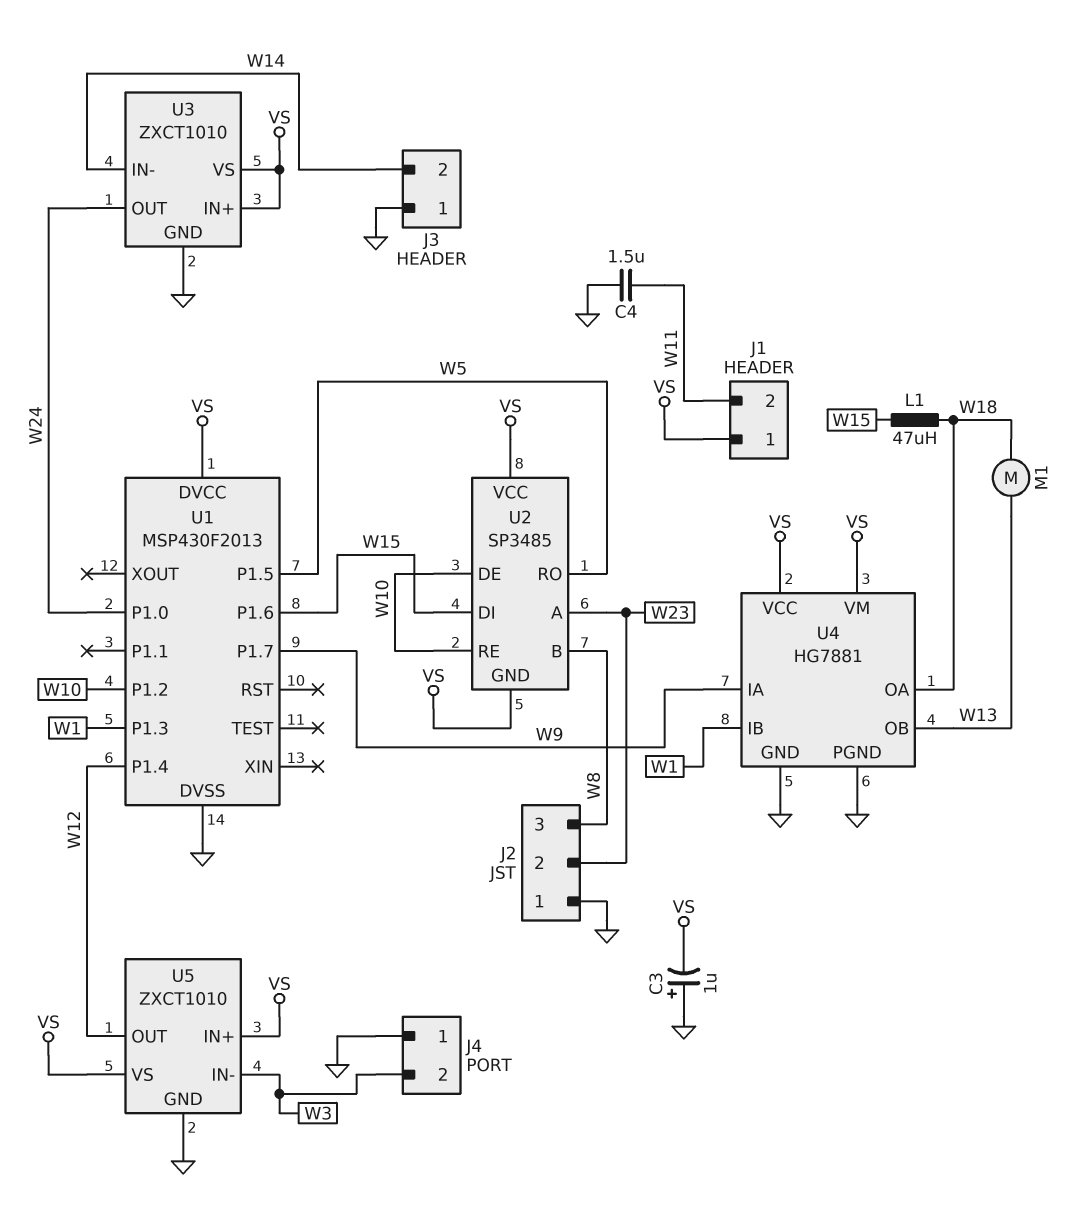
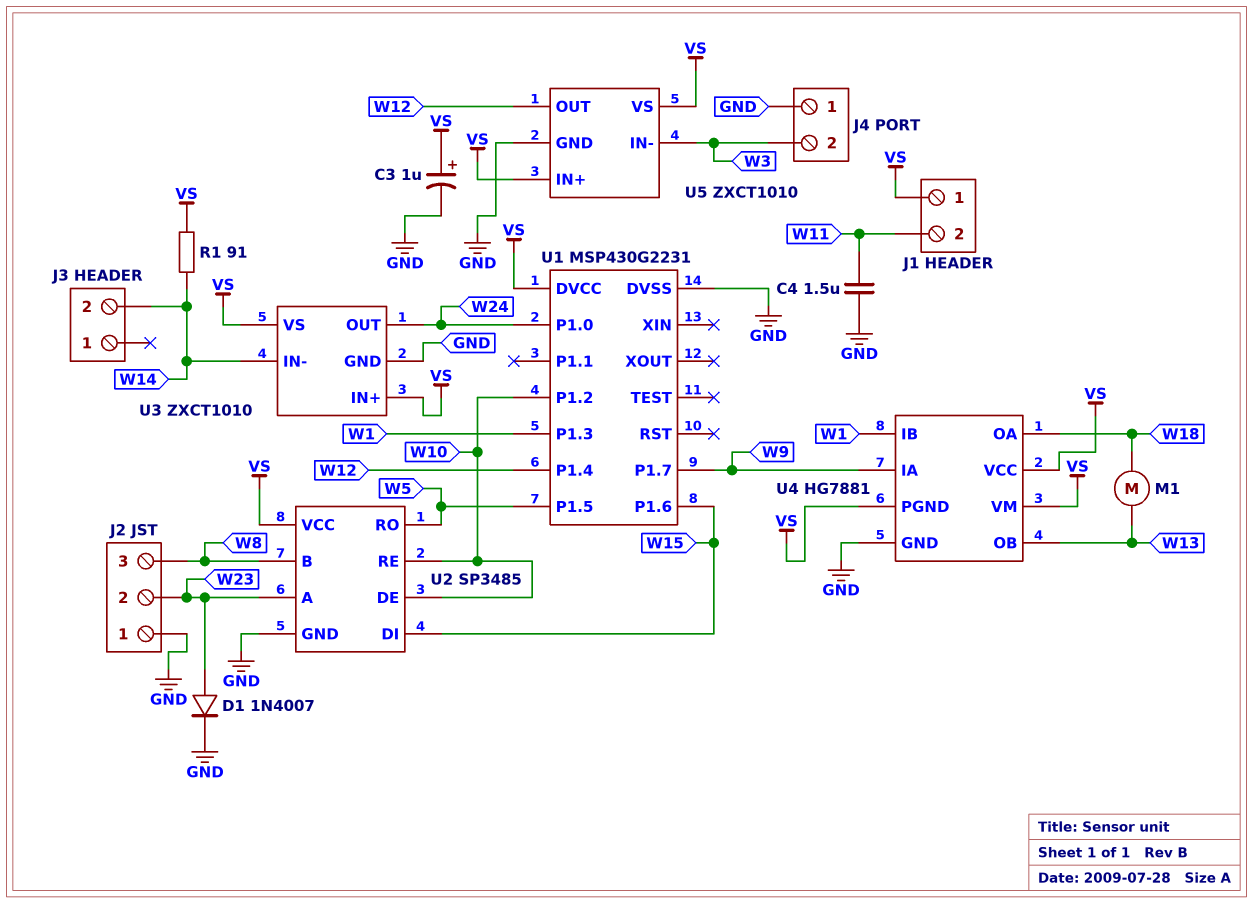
C3: 1uF (plus GND, minus VS) -> 1uF (plus VS, minus GND)
D1: none -> diode 1N4007 (A W23, K GND)
J3 pin 1: GND -> none
L1: 47uH (W15, W18) -> none
R1: none -> 91 (VS, W14)
U1: MSP430F2013 -> MSP430G2231
U2 pin GND: VS -> GND
U4 pin PGND: GND -> VS

